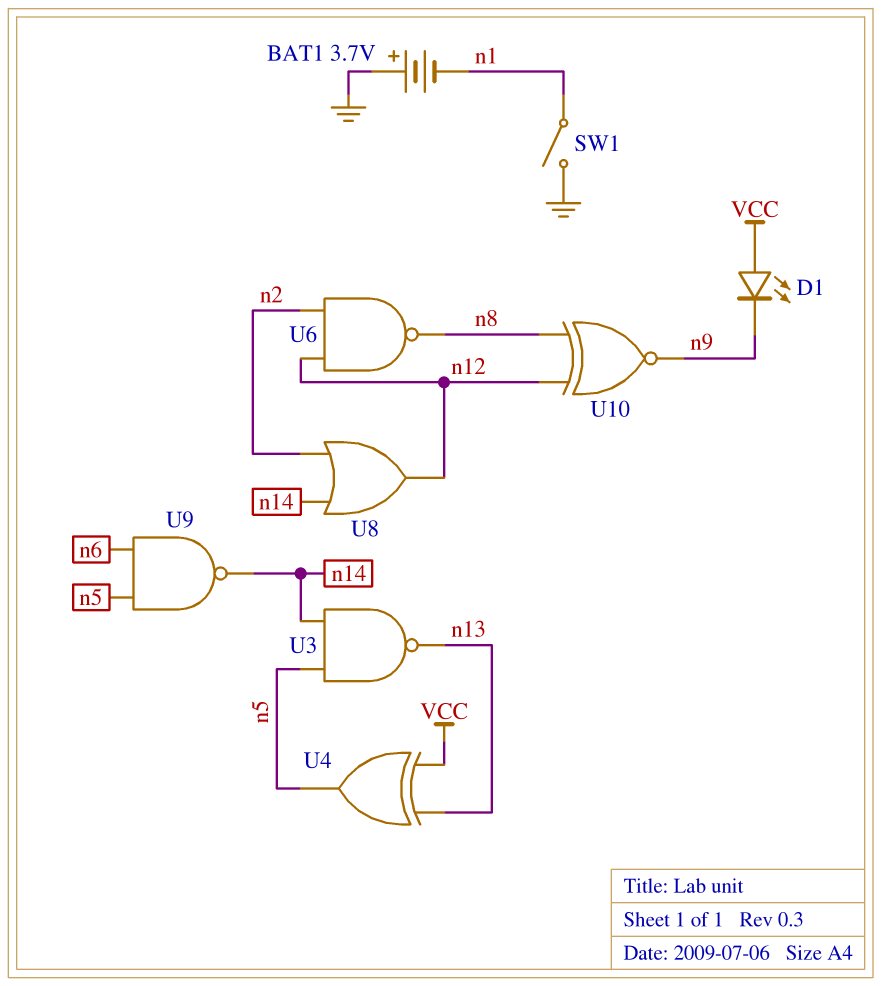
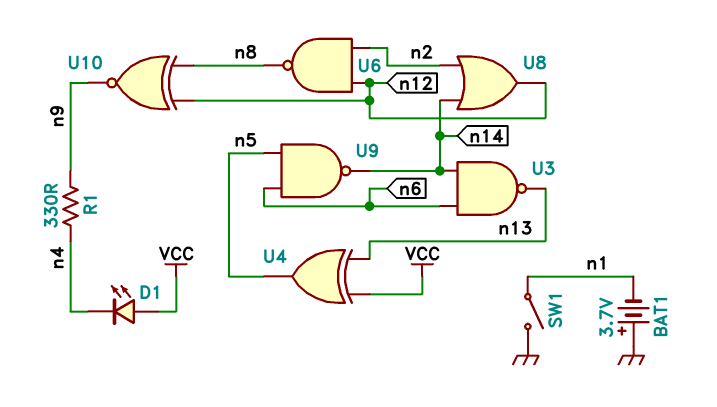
D1: LED (A VCC, K n9) -> LED (A VCC, K n4)
R1: none -> 330 (n4, n9)
U3: NAND (in n5, in n14, out n13) -> NAND (in n6, in n14, out n13)

